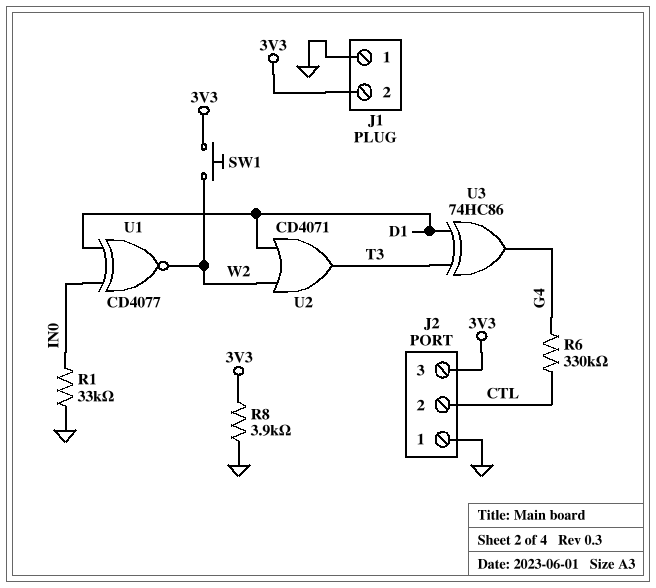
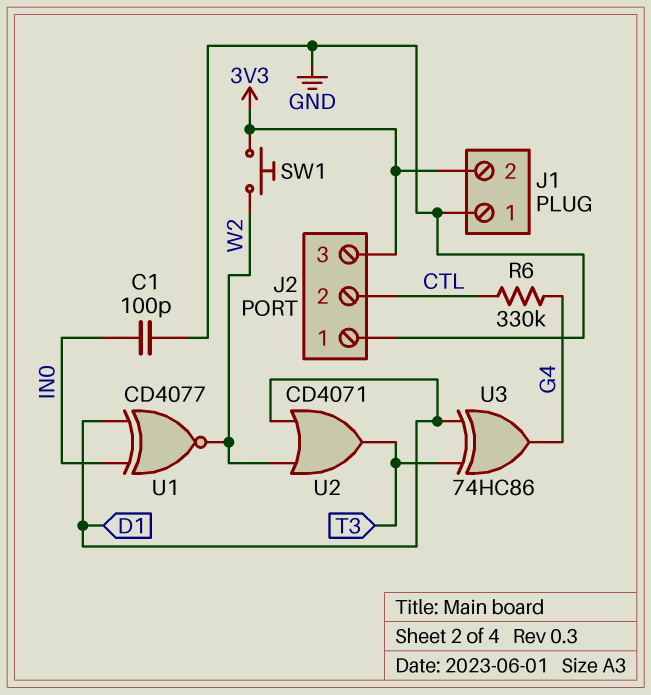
C1: none -> 100pF (GND, IN0)
R1: 33k (GND, IN0) -> none
R8: 3.9k (3V3, GND) -> none

